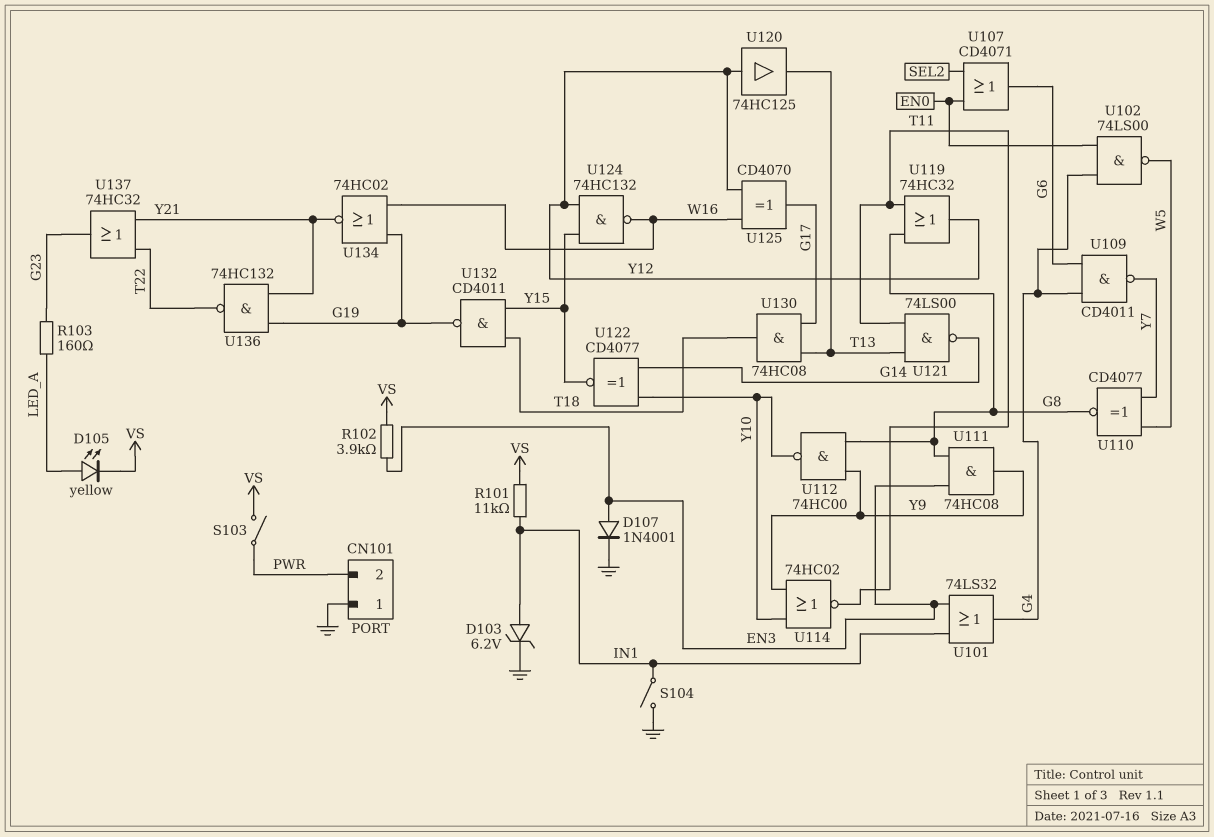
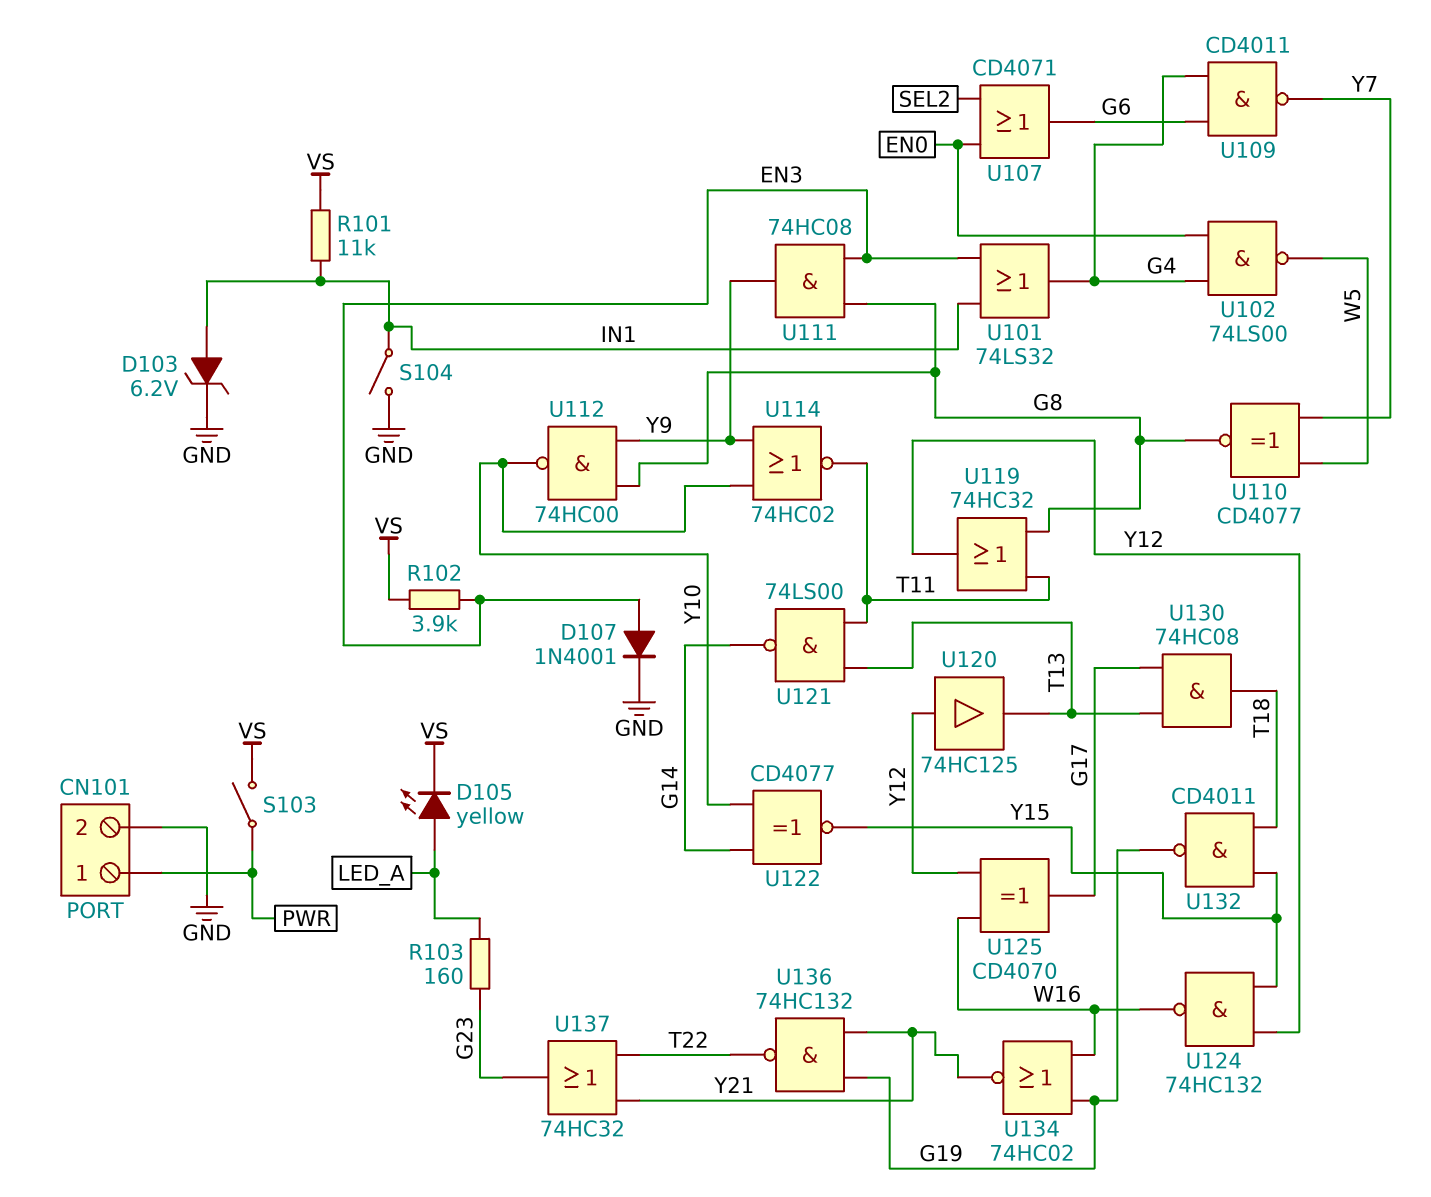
CN101 pin 1: GND -> PWR
CN101 pin 2: PWR -> GND

